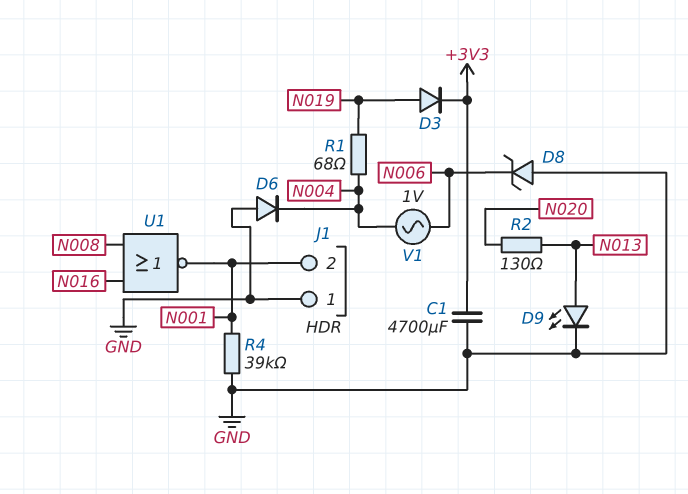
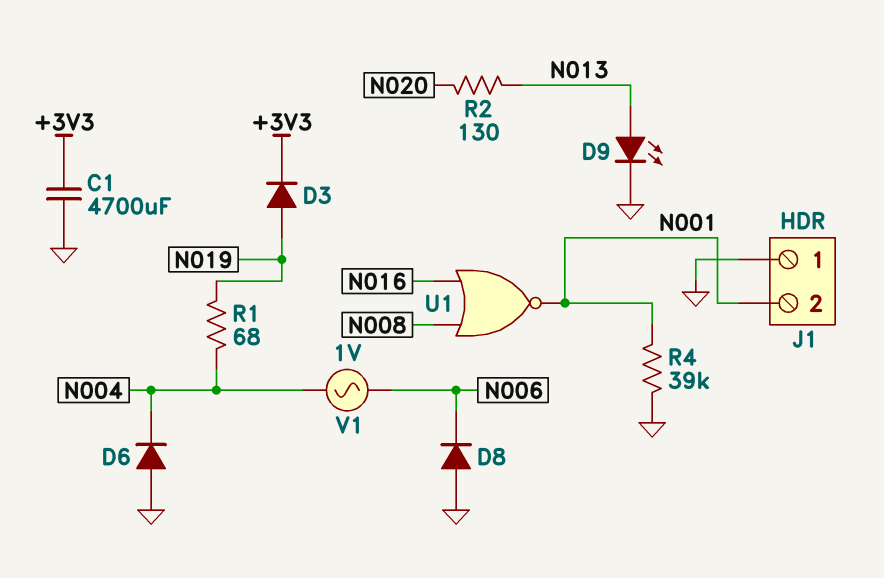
D8: zener (A GND, K N006) -> diode (A GND, K N006)

